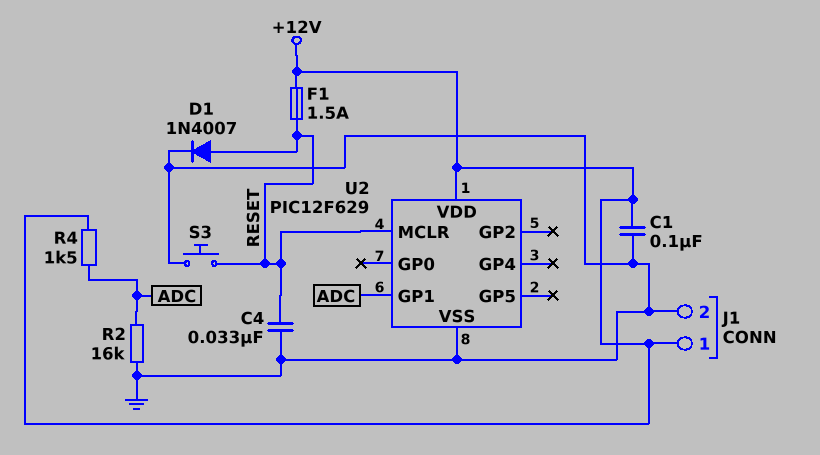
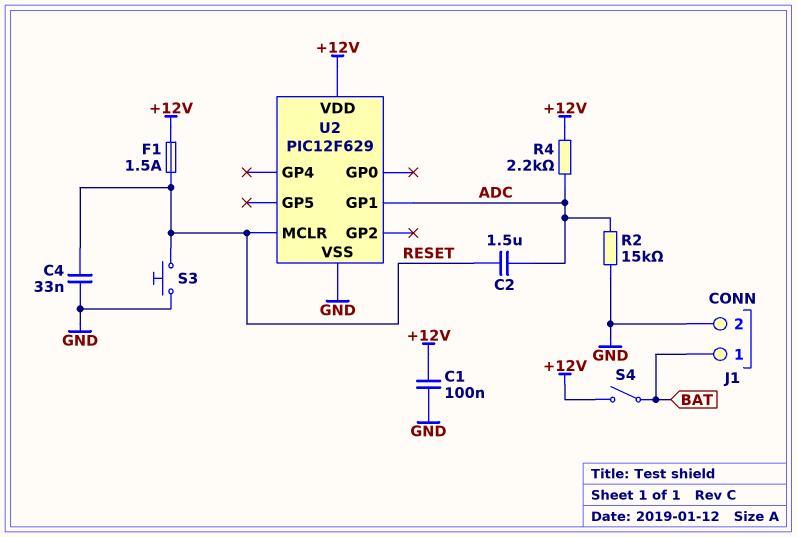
C2: none -> 1.5uF (ADC, RESET)
D1: diode 1N4007 (A RESET, K GND) -> none
J1 pin 1: +12V -> BAT
R2: 16k (ADC, GND) -> 15k (ADC, GND)
R4: 1.5k (+12V, ADC) -> 2.2k (+12V, ADC)
S4: none -> switch (+12V, BAT)

